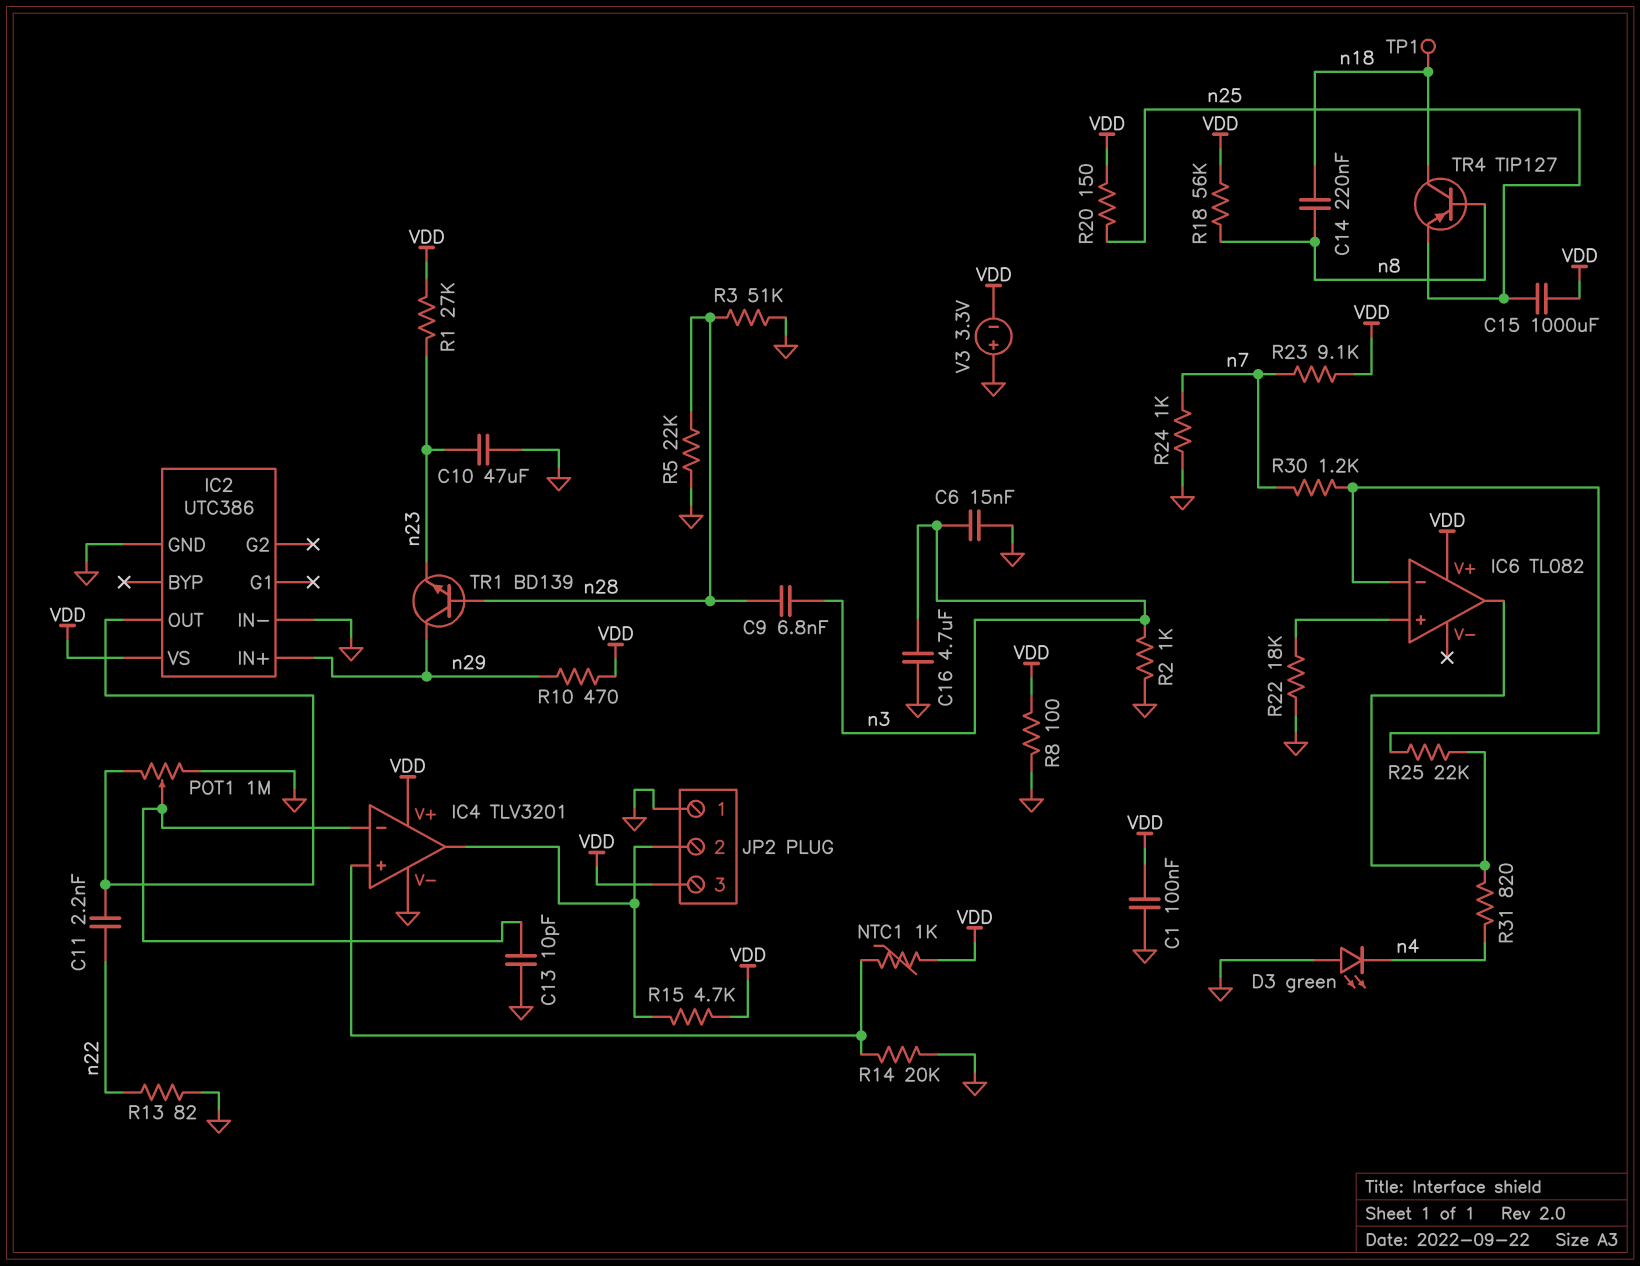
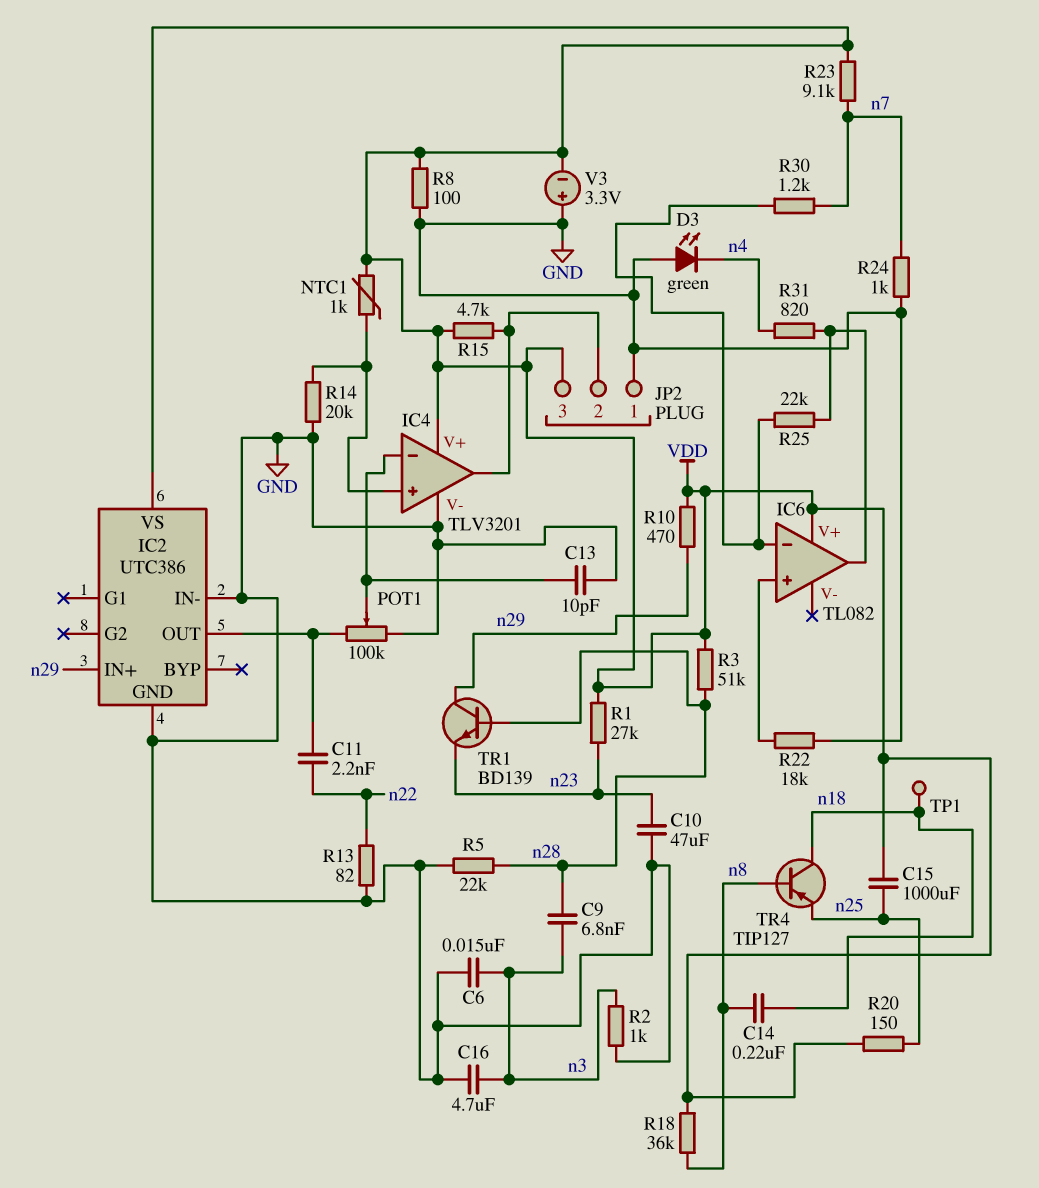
C1: 100nF (GND, VDD) -> none
POT1: 1M (GND, IC2/OUT, wiper IC4/in-) -> 100k (GND, IC2/OUT, wiper IC4/in-)
R3: 51k (GND, n28) -> 51k (VDD, n28)
R18: 56k (VDD, n8) -> 36k (VDD, n8)

